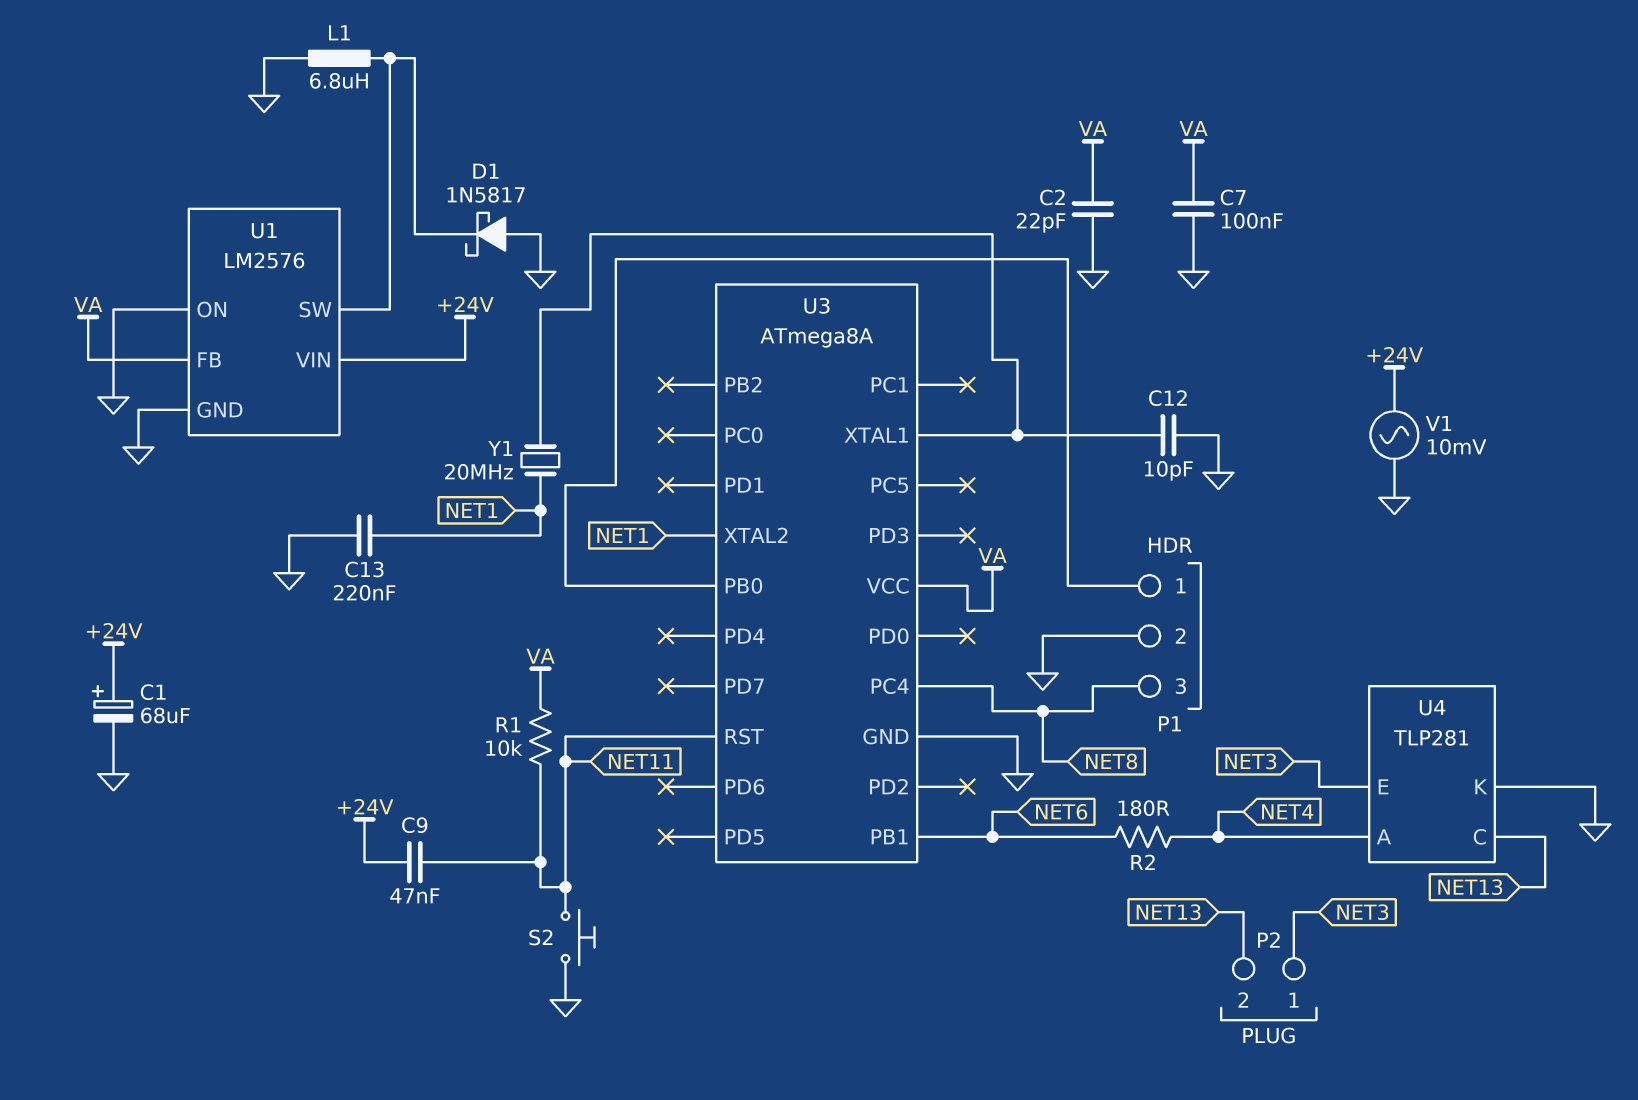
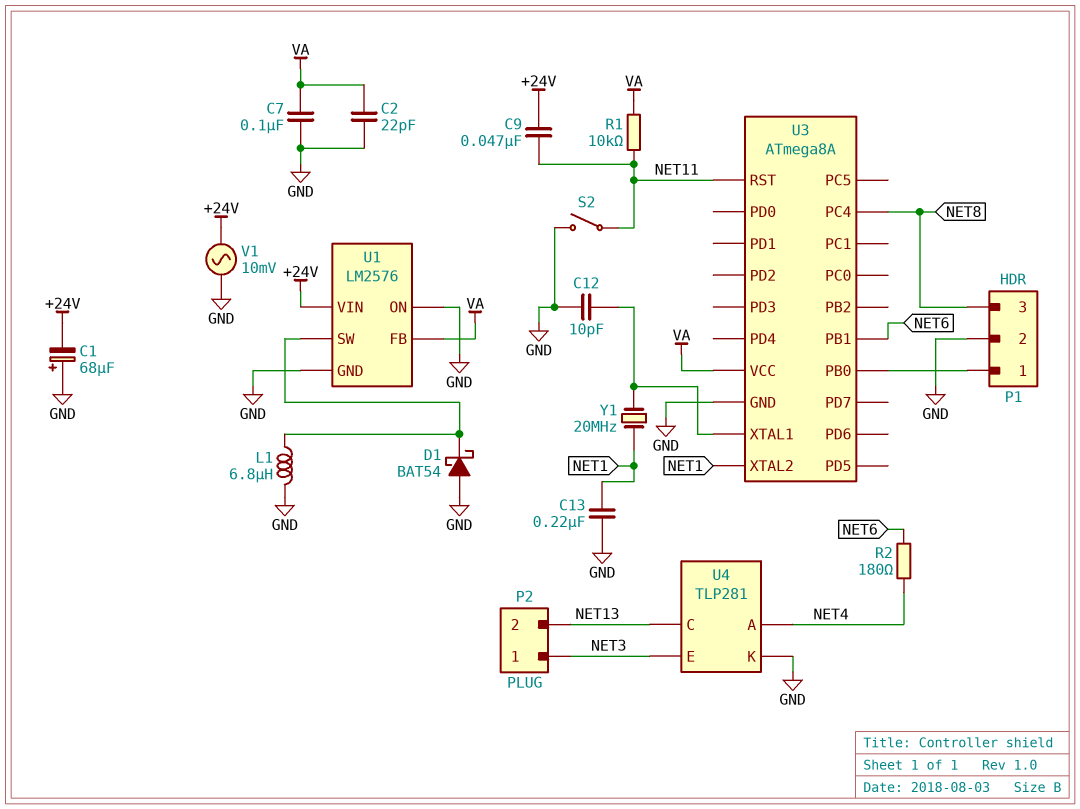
C1: 68uF (plus +24V, minus GND) -> 68uF (plus GND, minus +24V)
D1: schottky 1N5817 (A GND, K U1/SW) -> schottky BAT54 (A GND, K U1/SW)
S2: button (GND, NET11) -> switch (GND, NET11)

